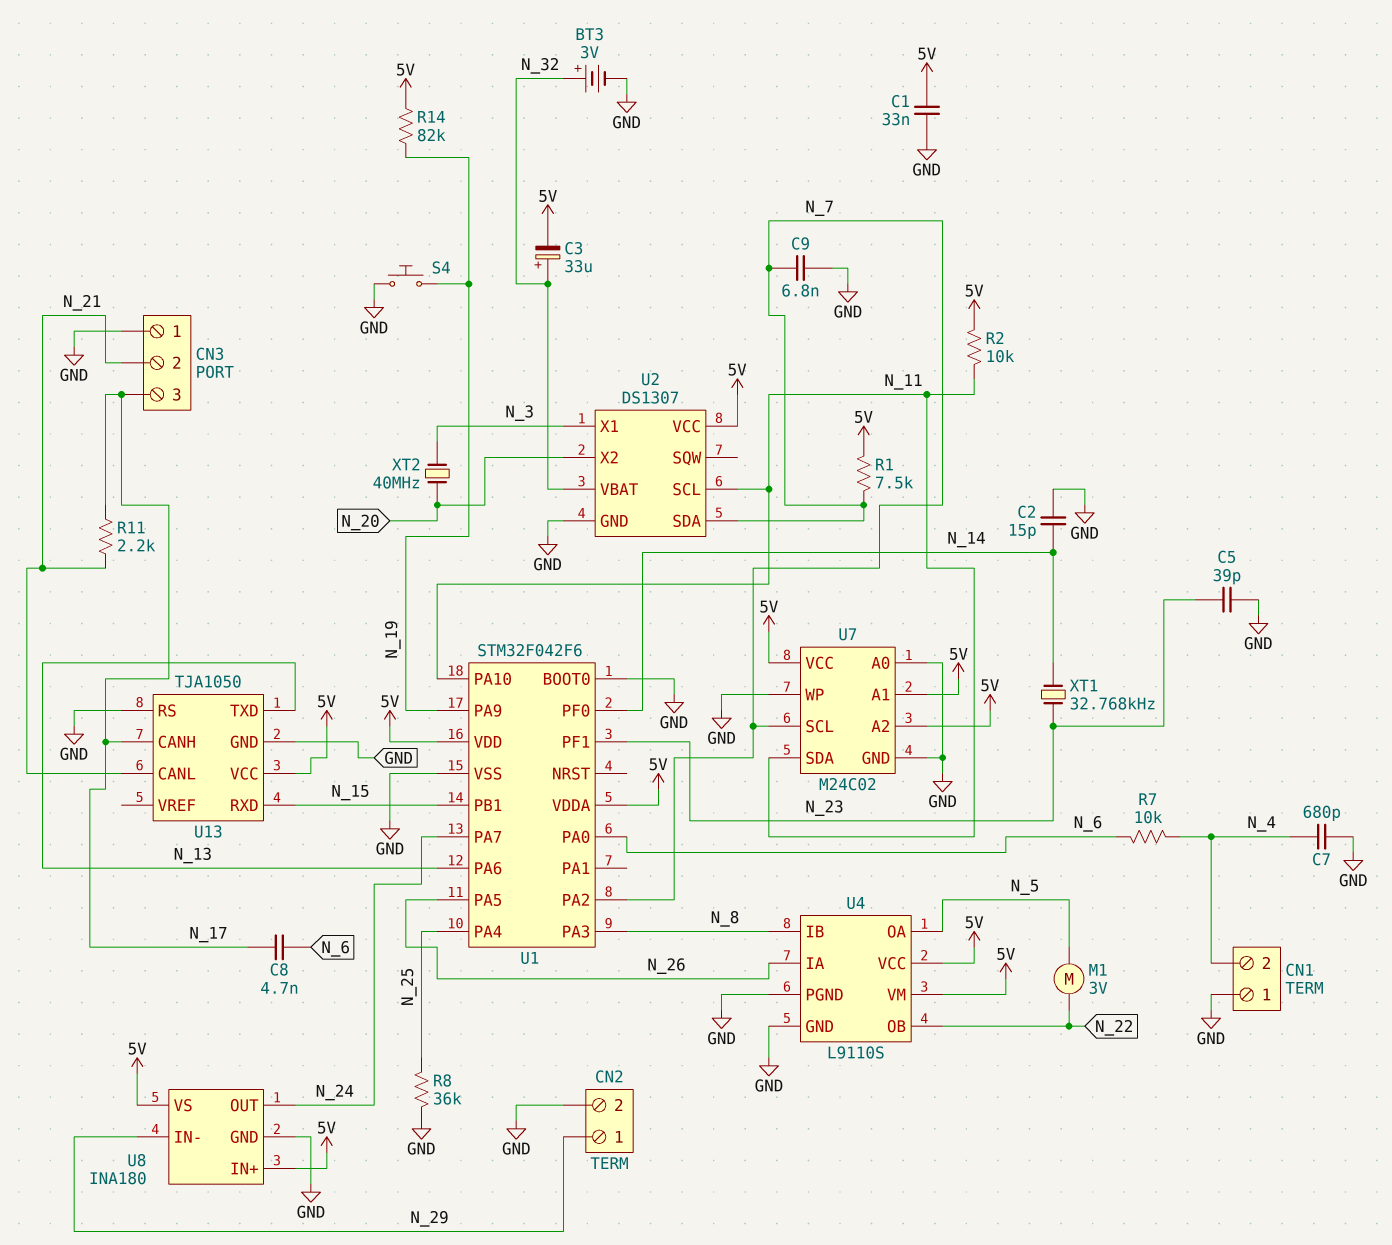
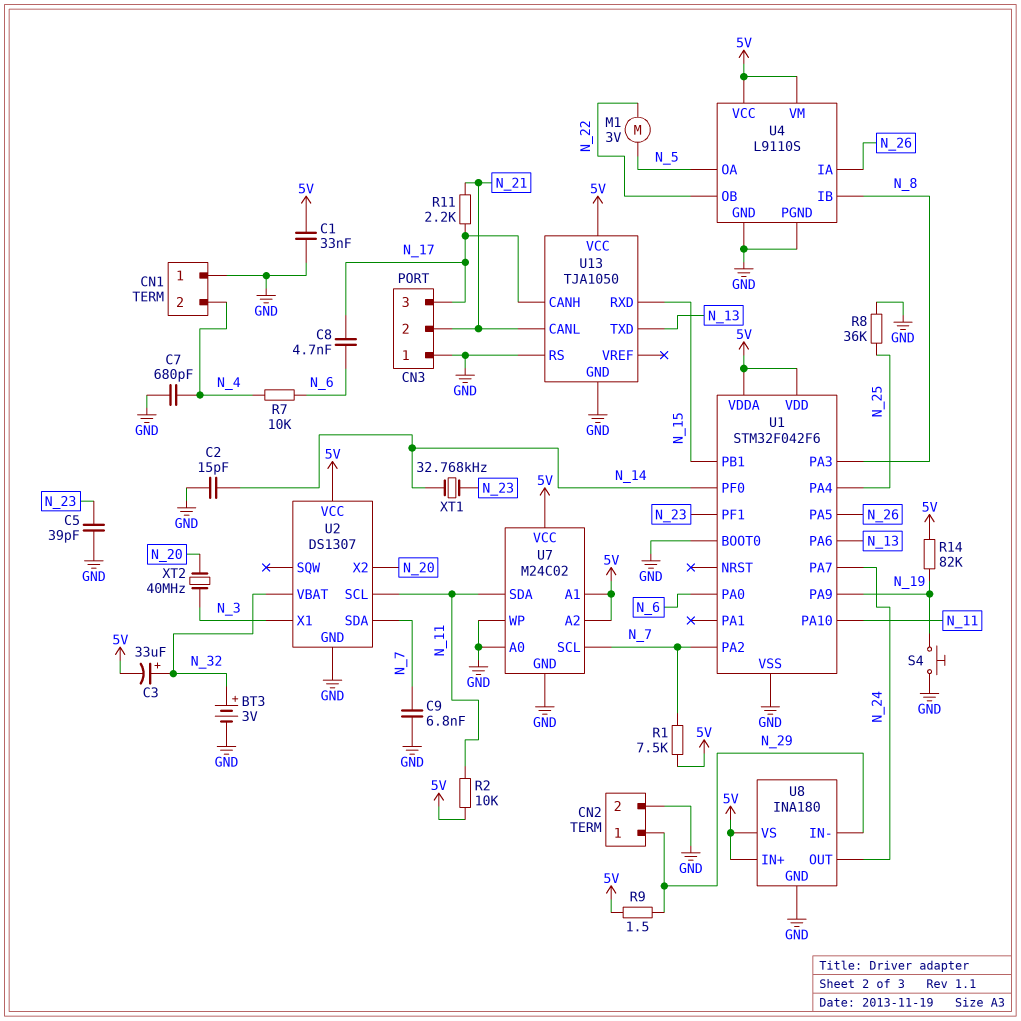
R9: none -> 1.5 (5V, N_29)

